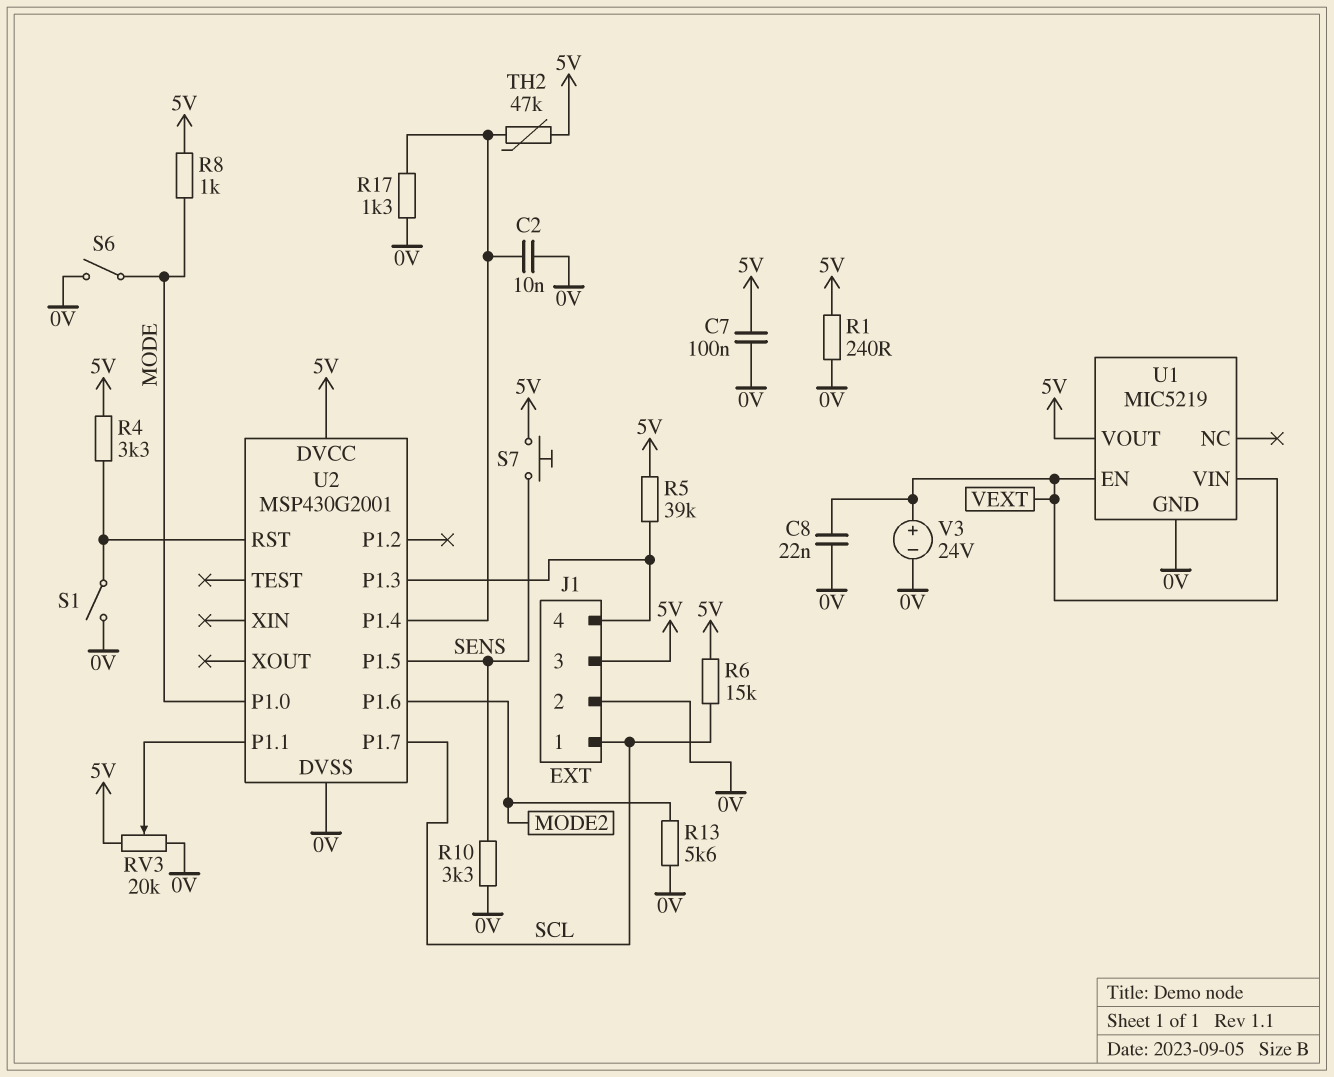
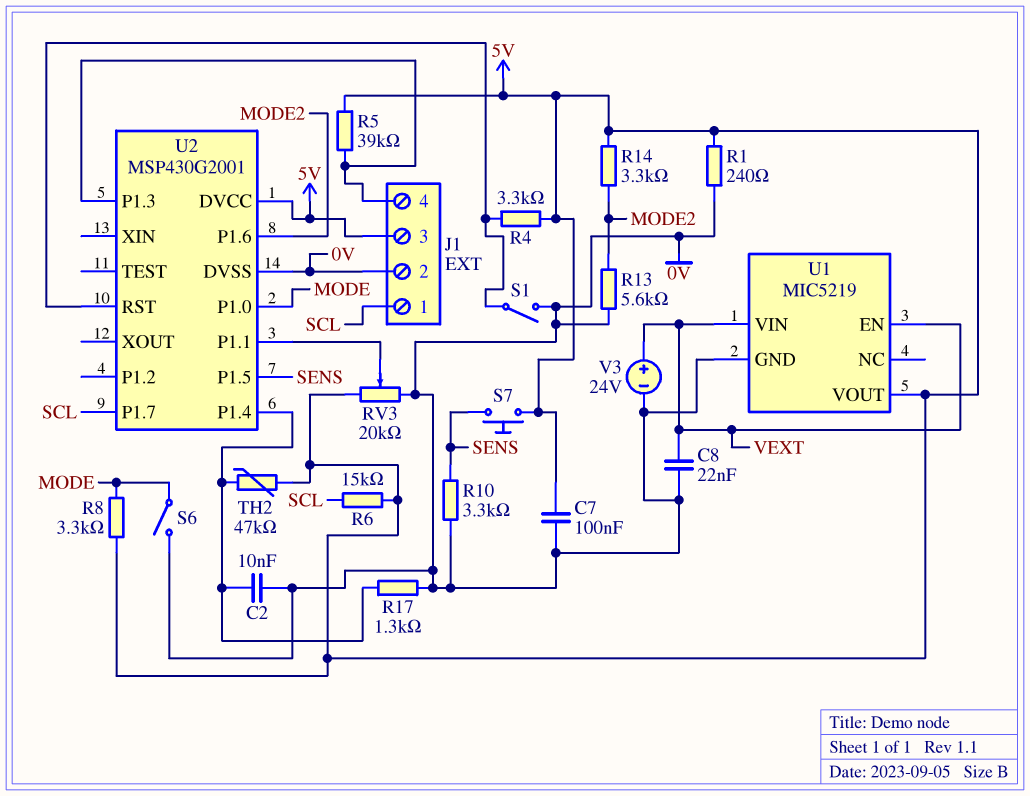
R8: 1k (5V, MODE) -> 3.3k (5V, MODE)
R14: none -> 3.3k (5V, MODE2)

